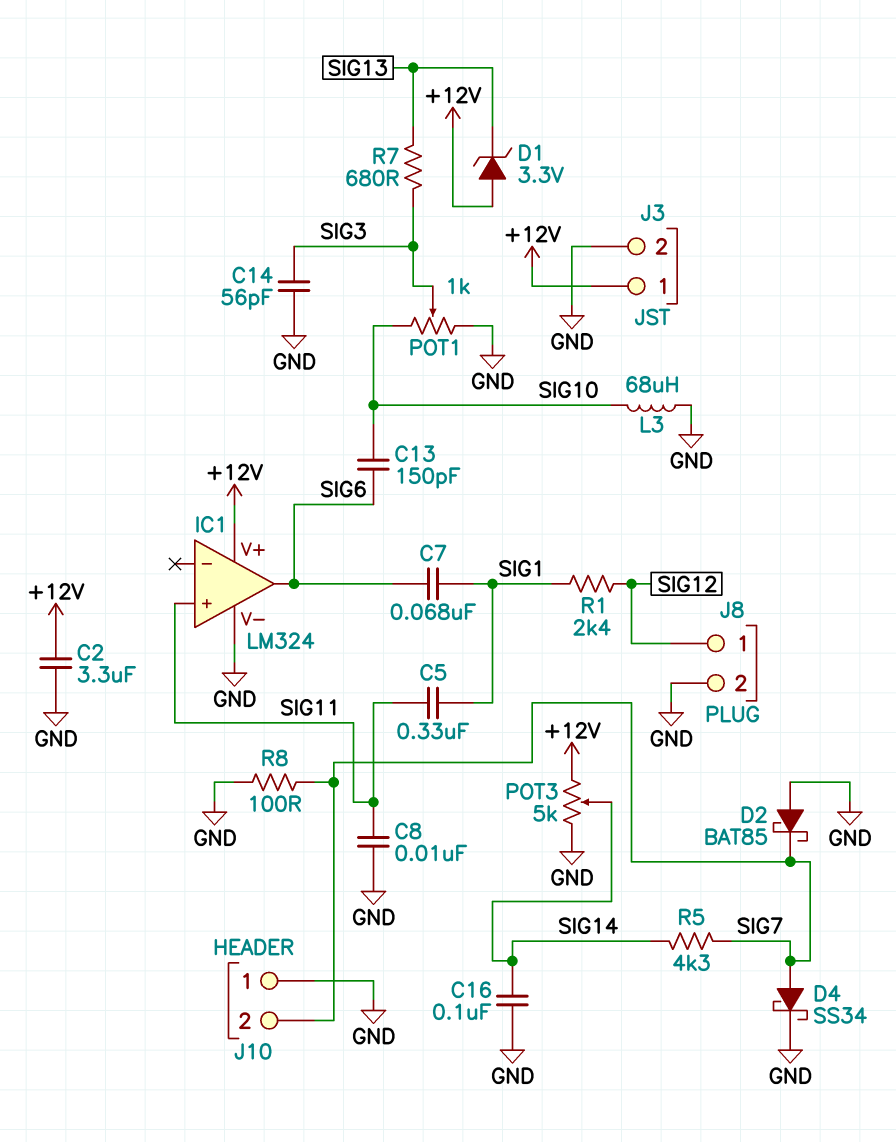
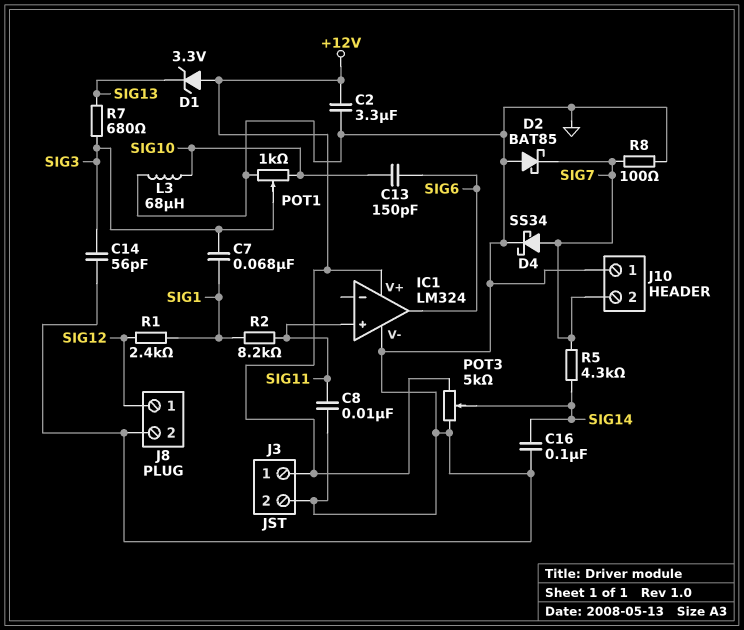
C5: 330nF (SIG1, SIG11) -> none
C7: 68nF (SIG1, SIG6) -> 68nF (SIG1, SIG3)
R2: none -> 8.2k (SIG1, SIG11)

